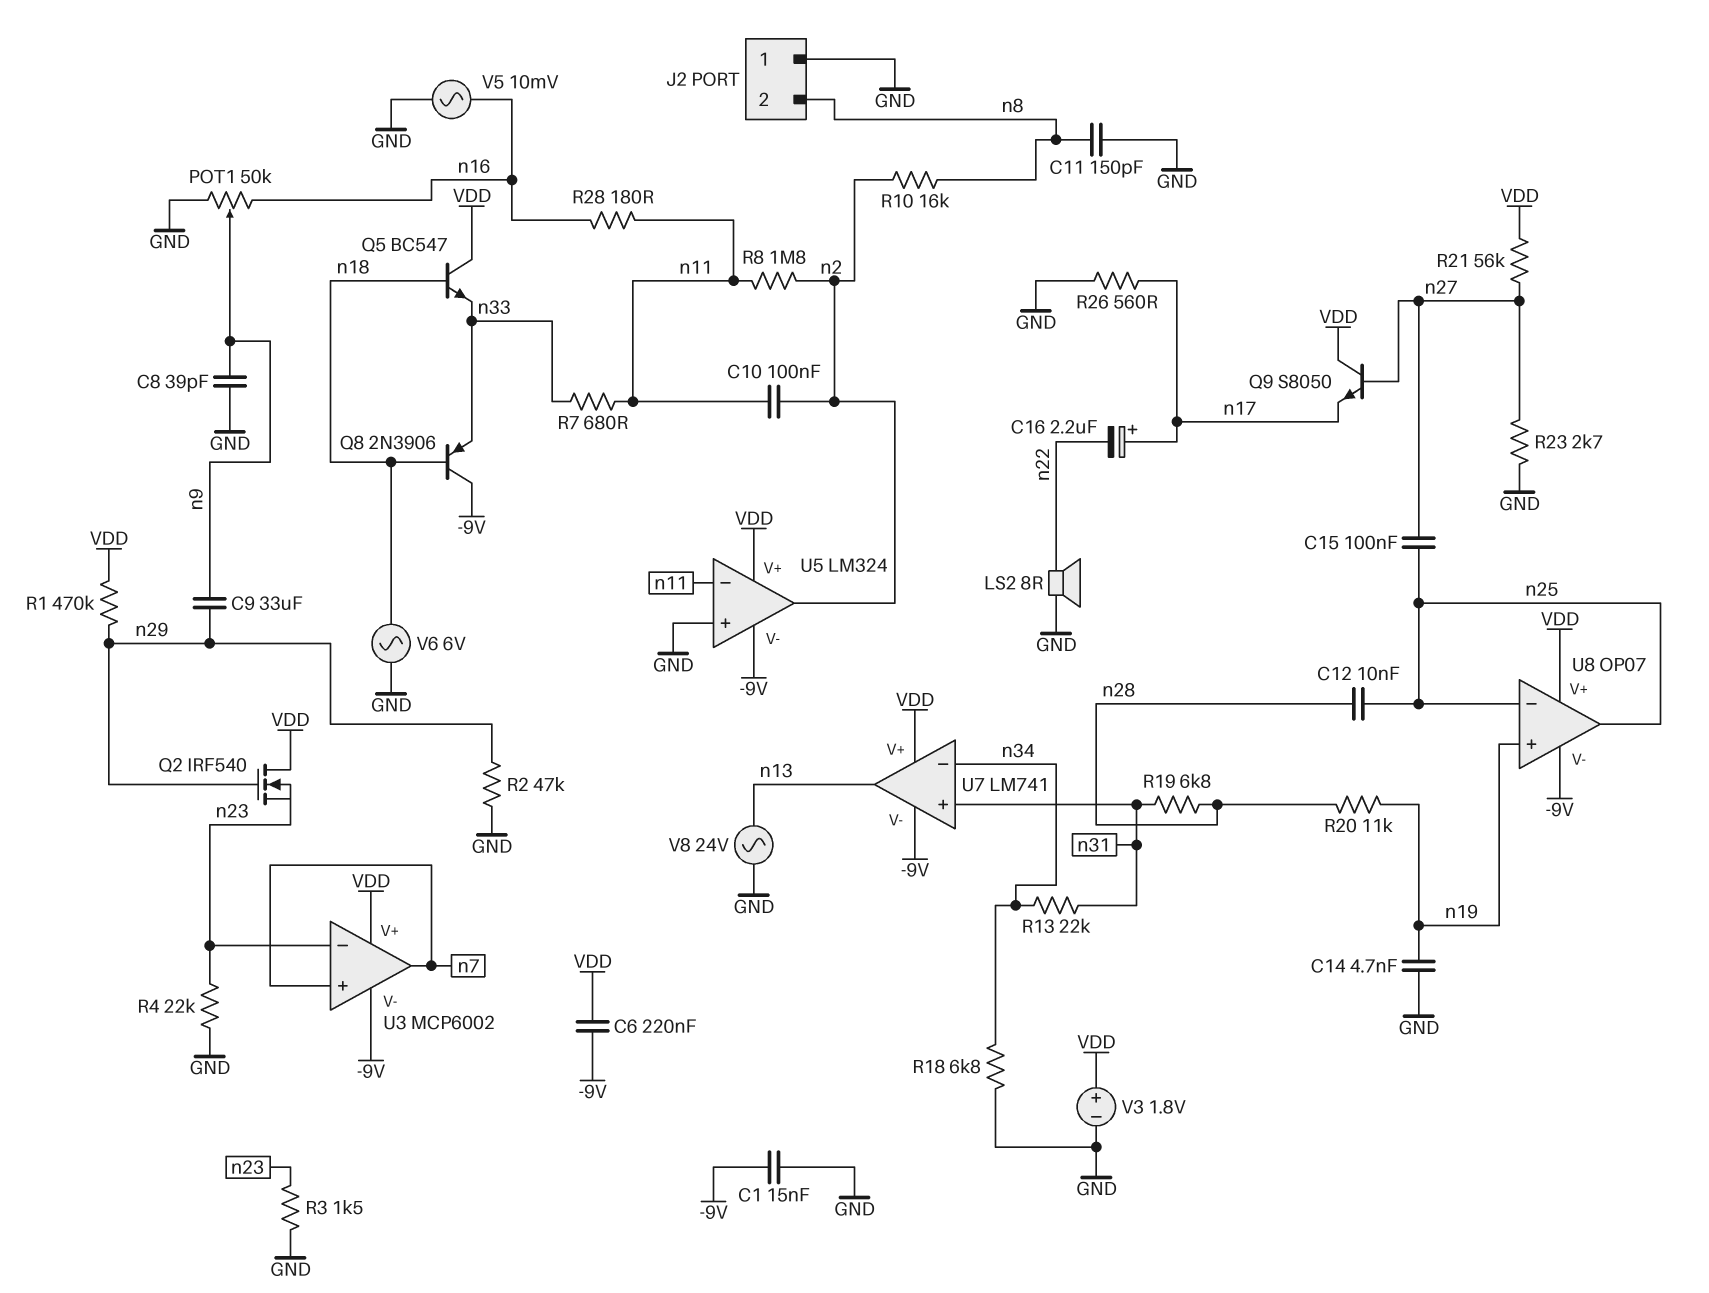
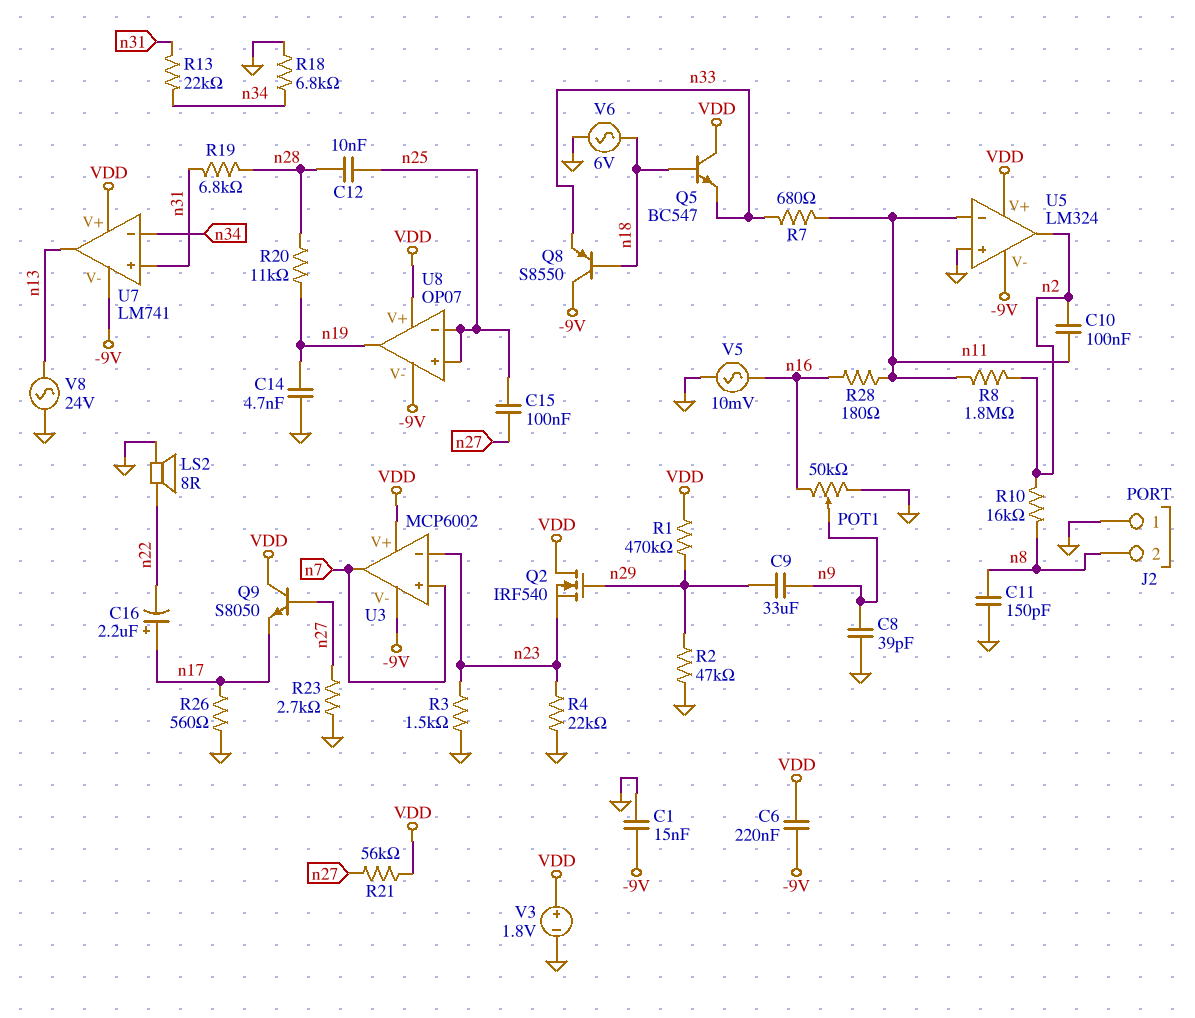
Q8: PNP 2N3906 (B n18, C -9V, E n33) -> PNP S8550 (B n18, C -9V, E n33)
U8 pin in+: n19 -> n25
U8 pin out: n25 -> n19

